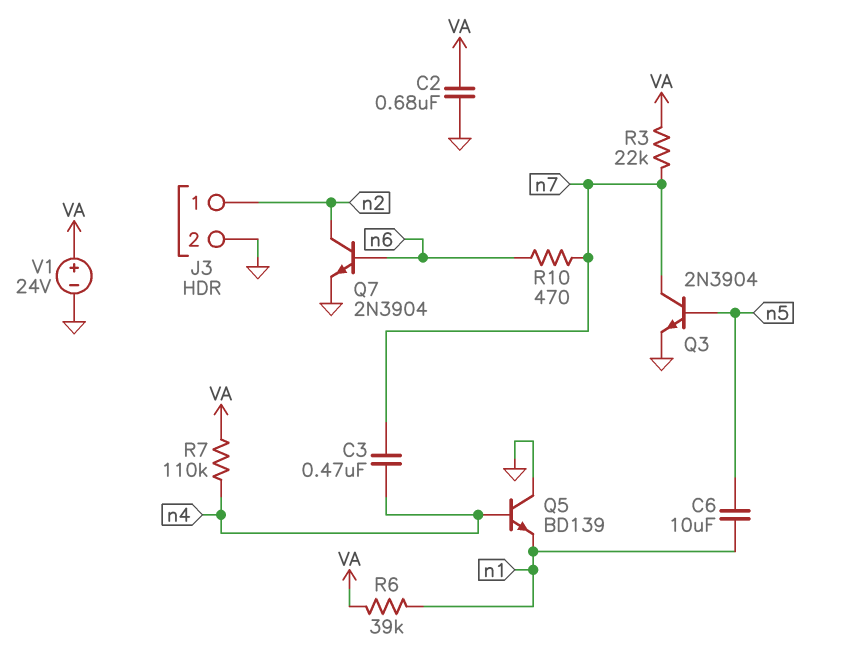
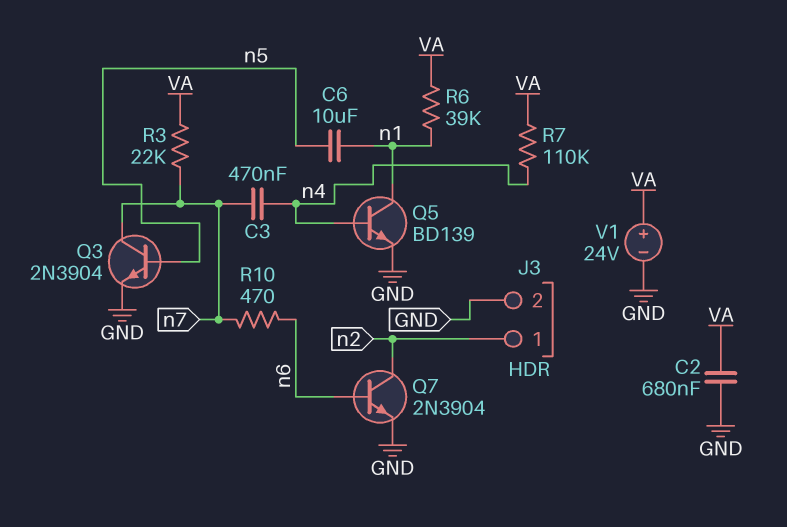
Q5: NPN BD139 (B n4, C GND, E n1) -> NPN BD139 (B n4, C n1, E GND)

